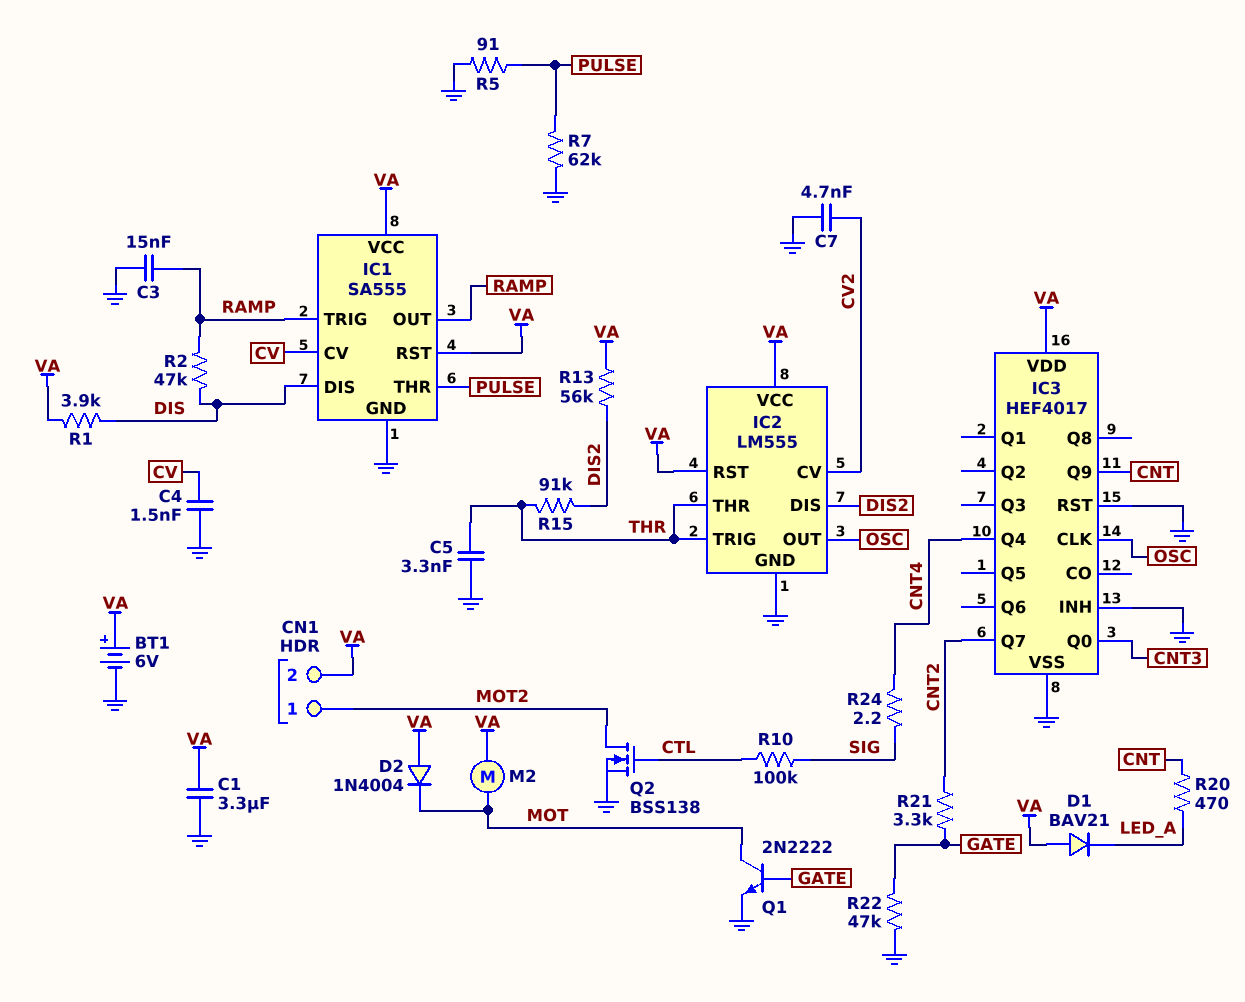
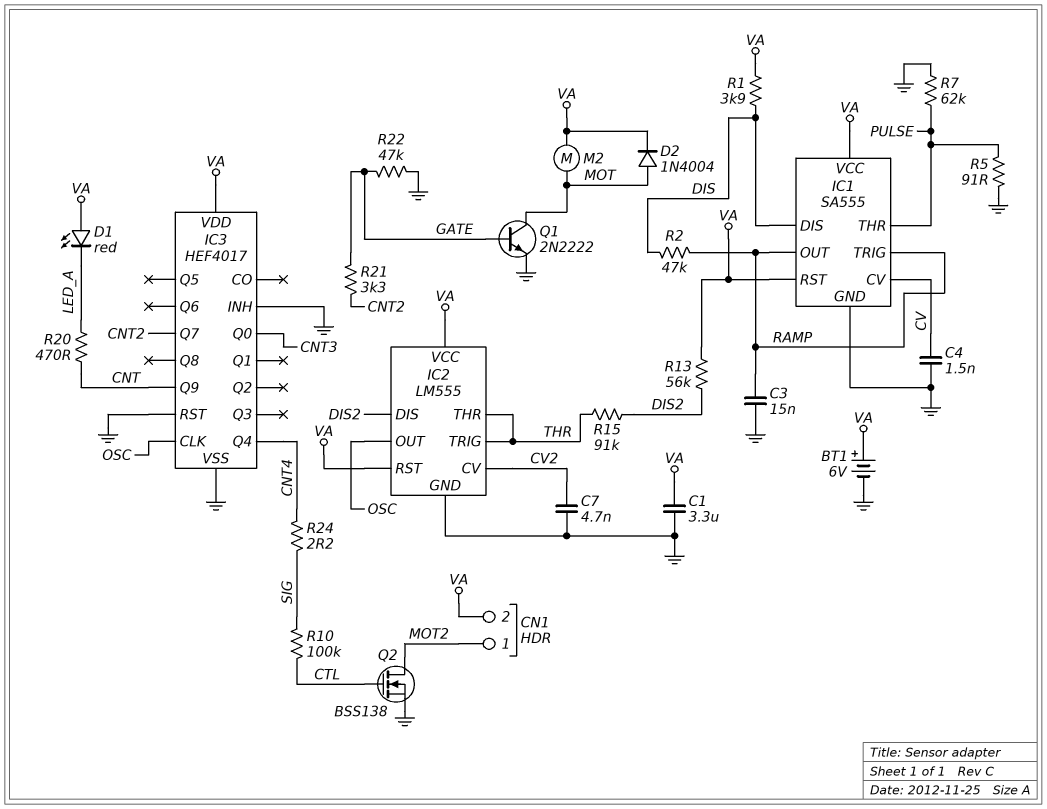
C5: 3.3nF (GND, THR) -> none
D1: diode BAV21 (A VA, K LED_A) -> LED red (A VA, K LED_A)
D2: diode 1N4004 (A VA, K MOT) -> diode 1N4004 (A MOT, K VA)

